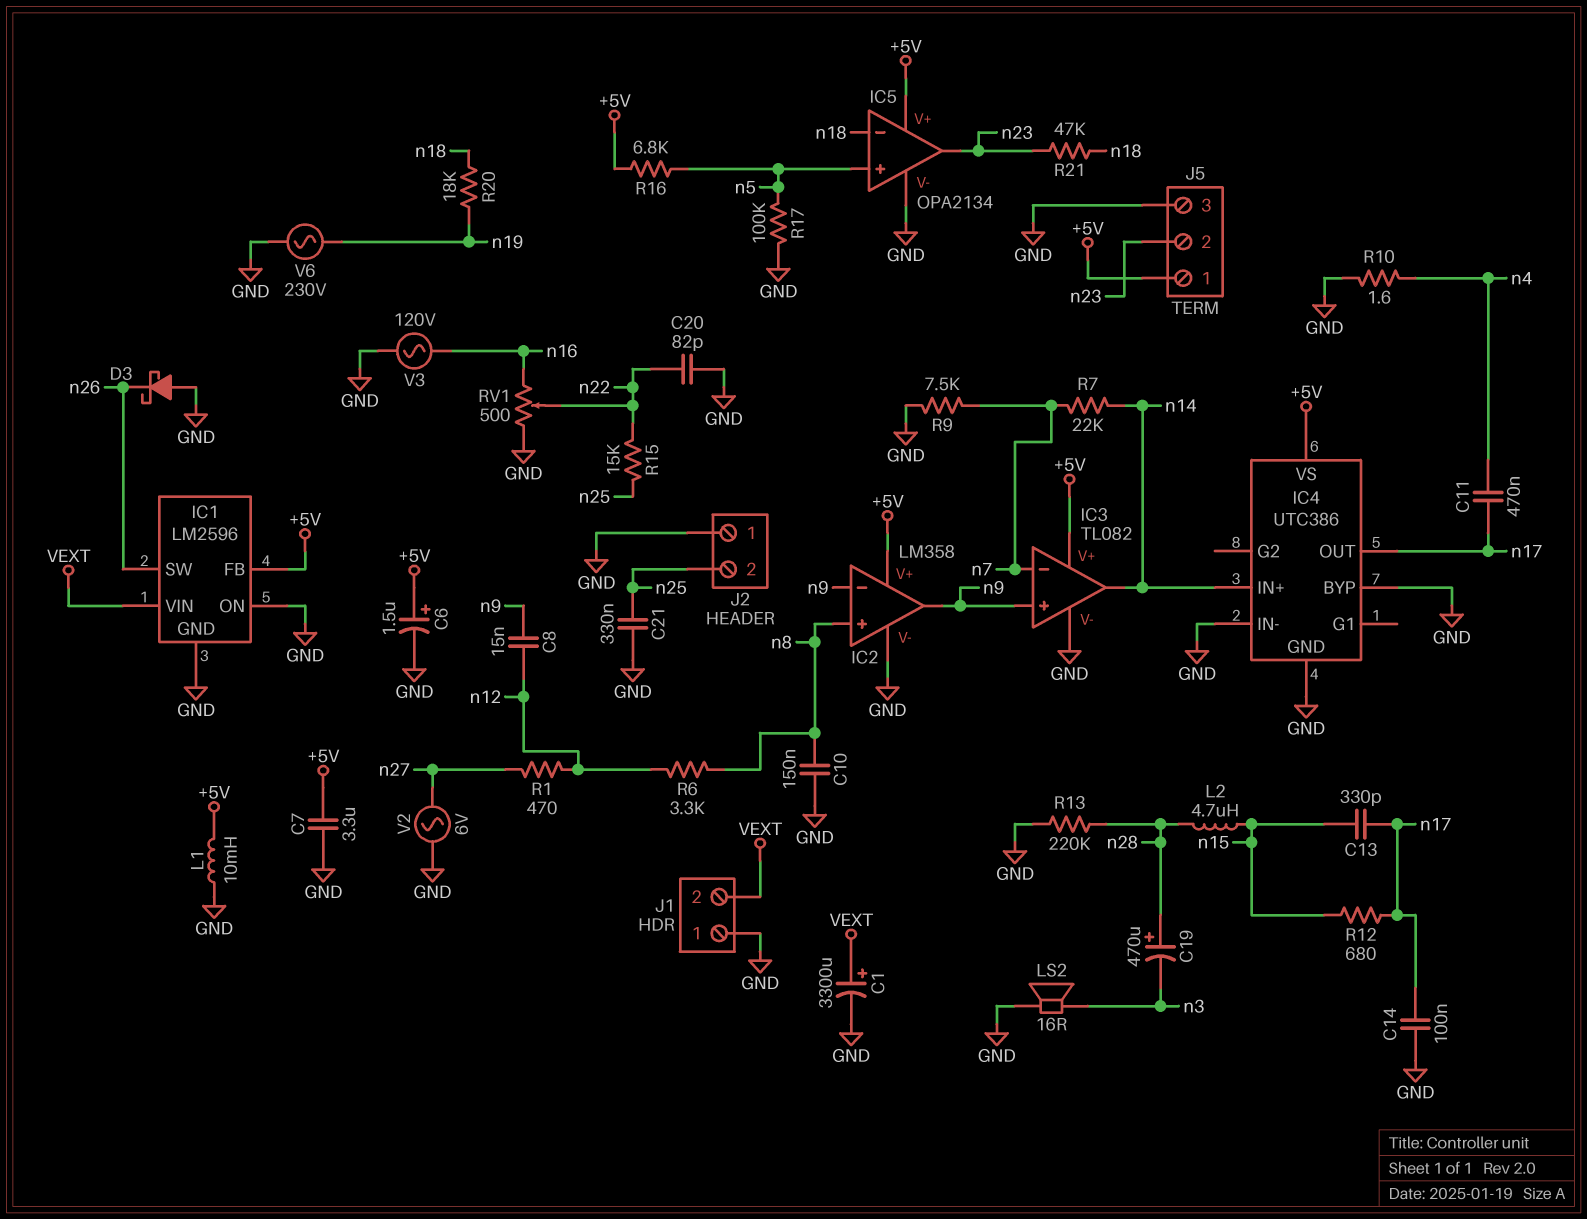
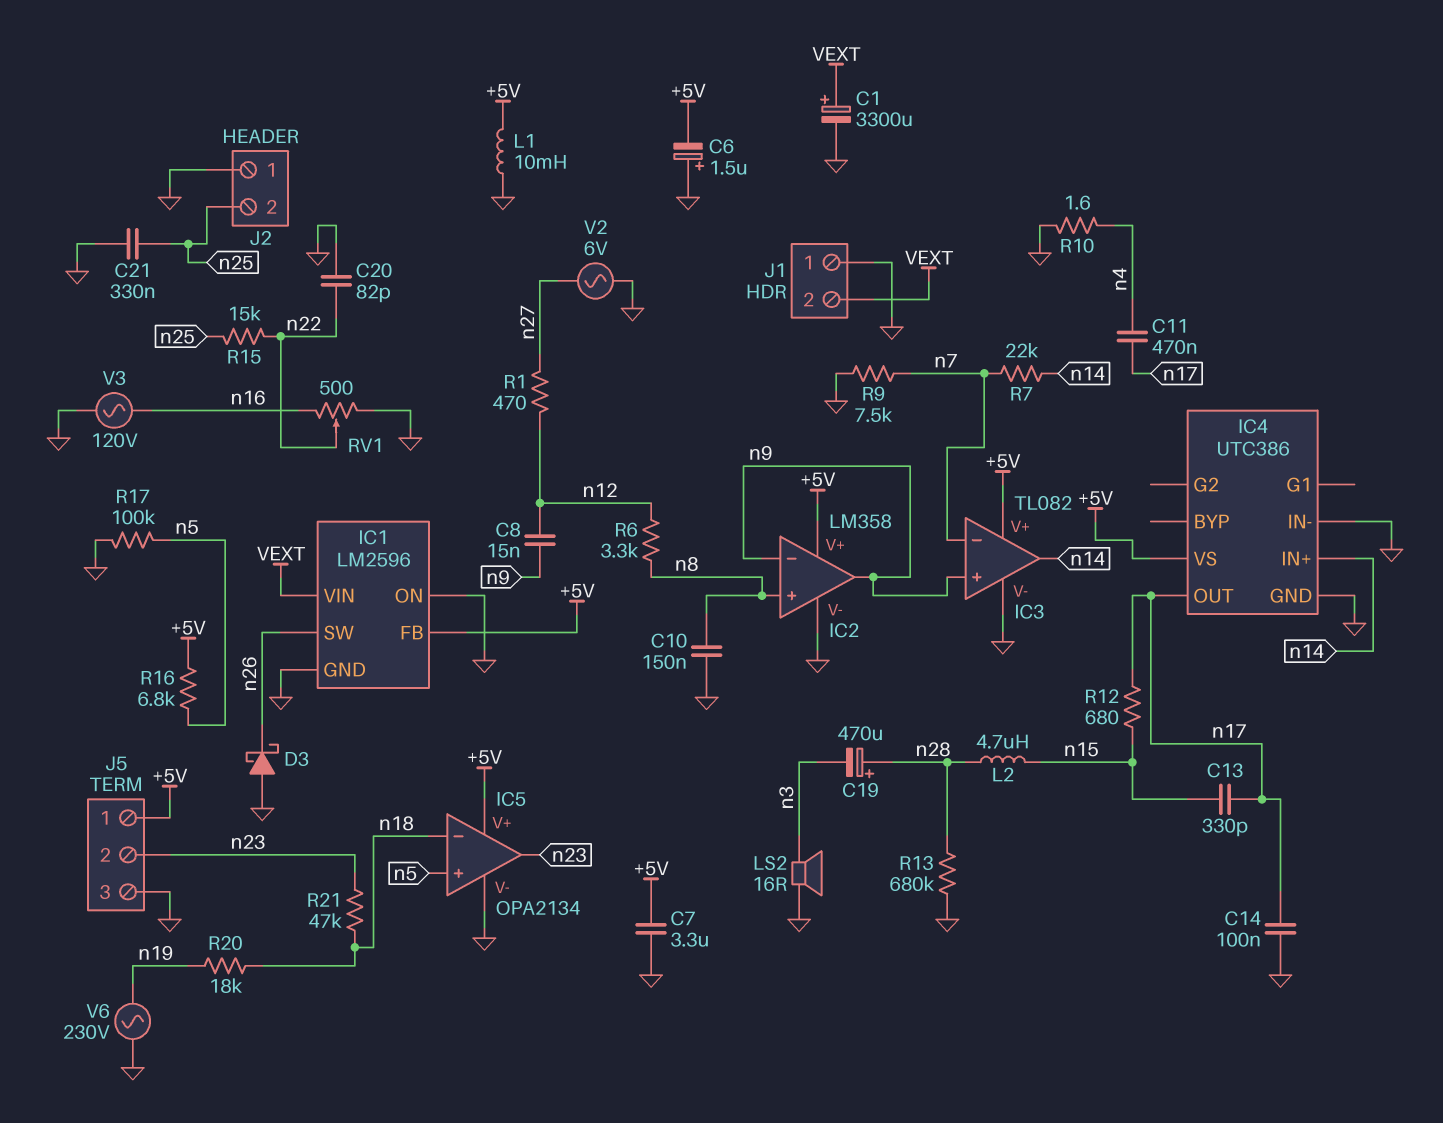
C6: 1.5uF (plus +5V, minus GND) -> 1.5uF (plus GND, minus +5V)
IC4 pin BYP: GND -> none
R13: 220k (GND, n28) -> 680k (GND, n28)

